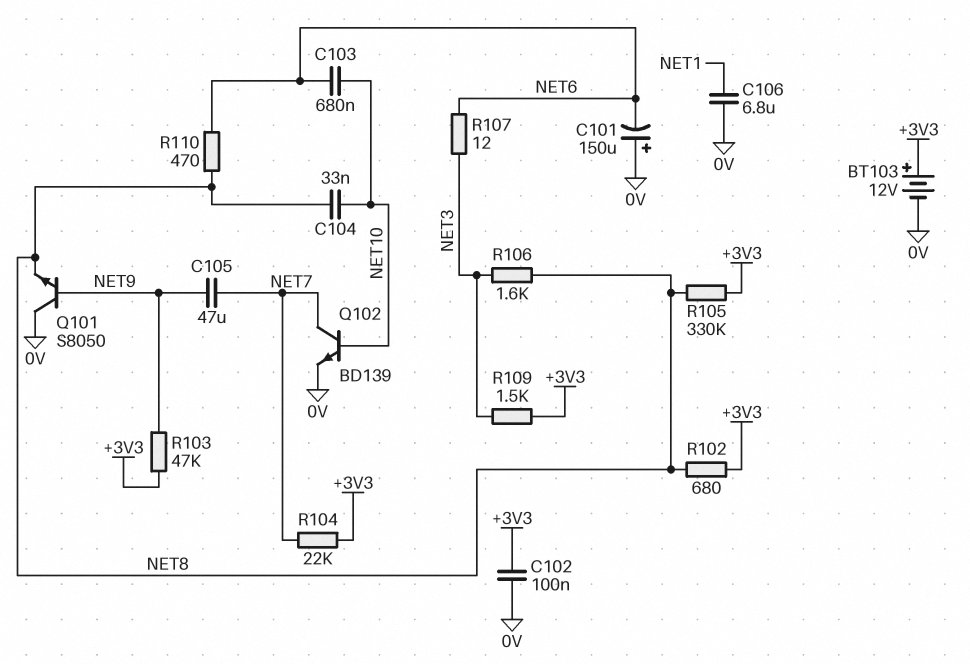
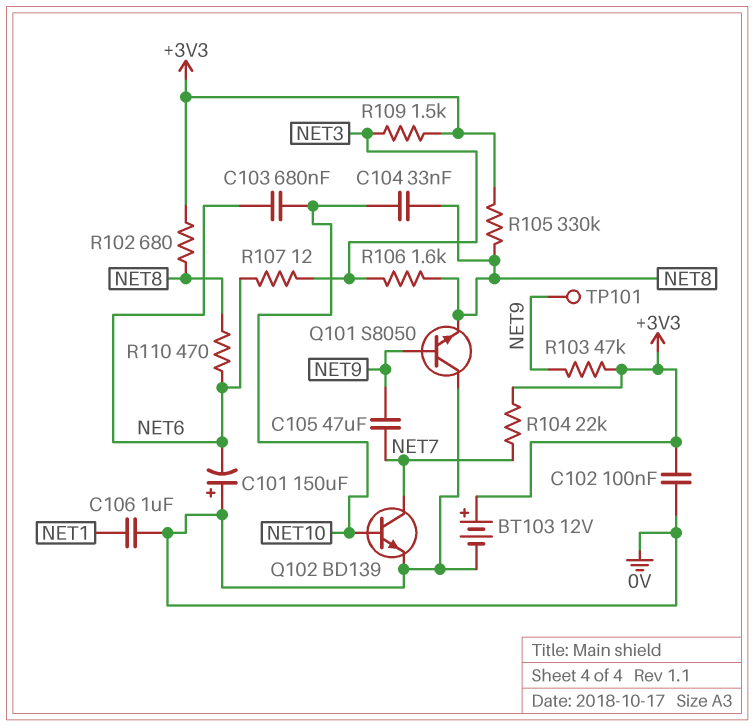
C106: 6.8uF (0V, NET1) -> 1uF (0V, NET1)
TP101: none -> test point (NET9)

